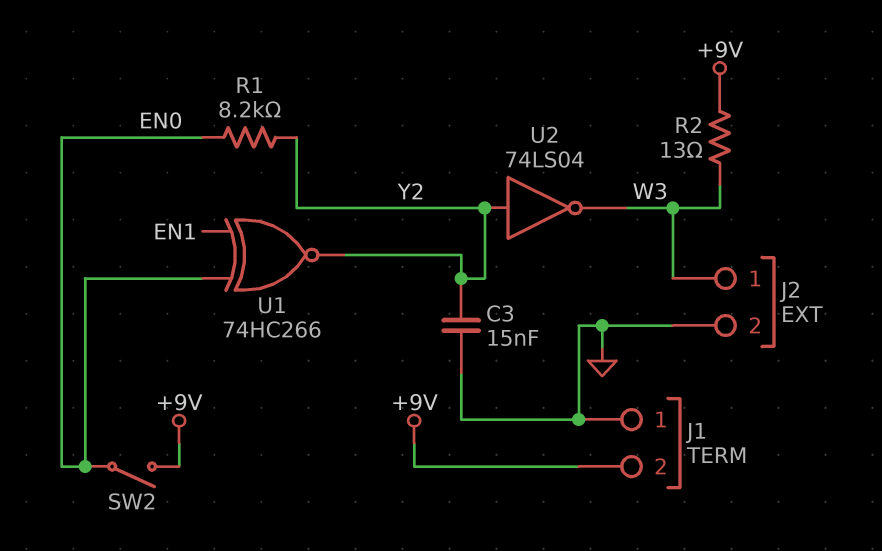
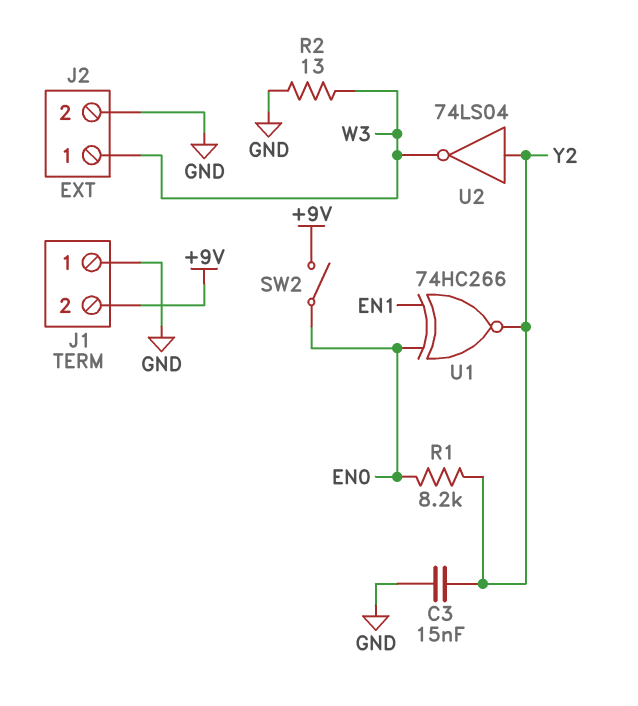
R2: 13 (+9V, W3) -> 13 (GND, W3)

